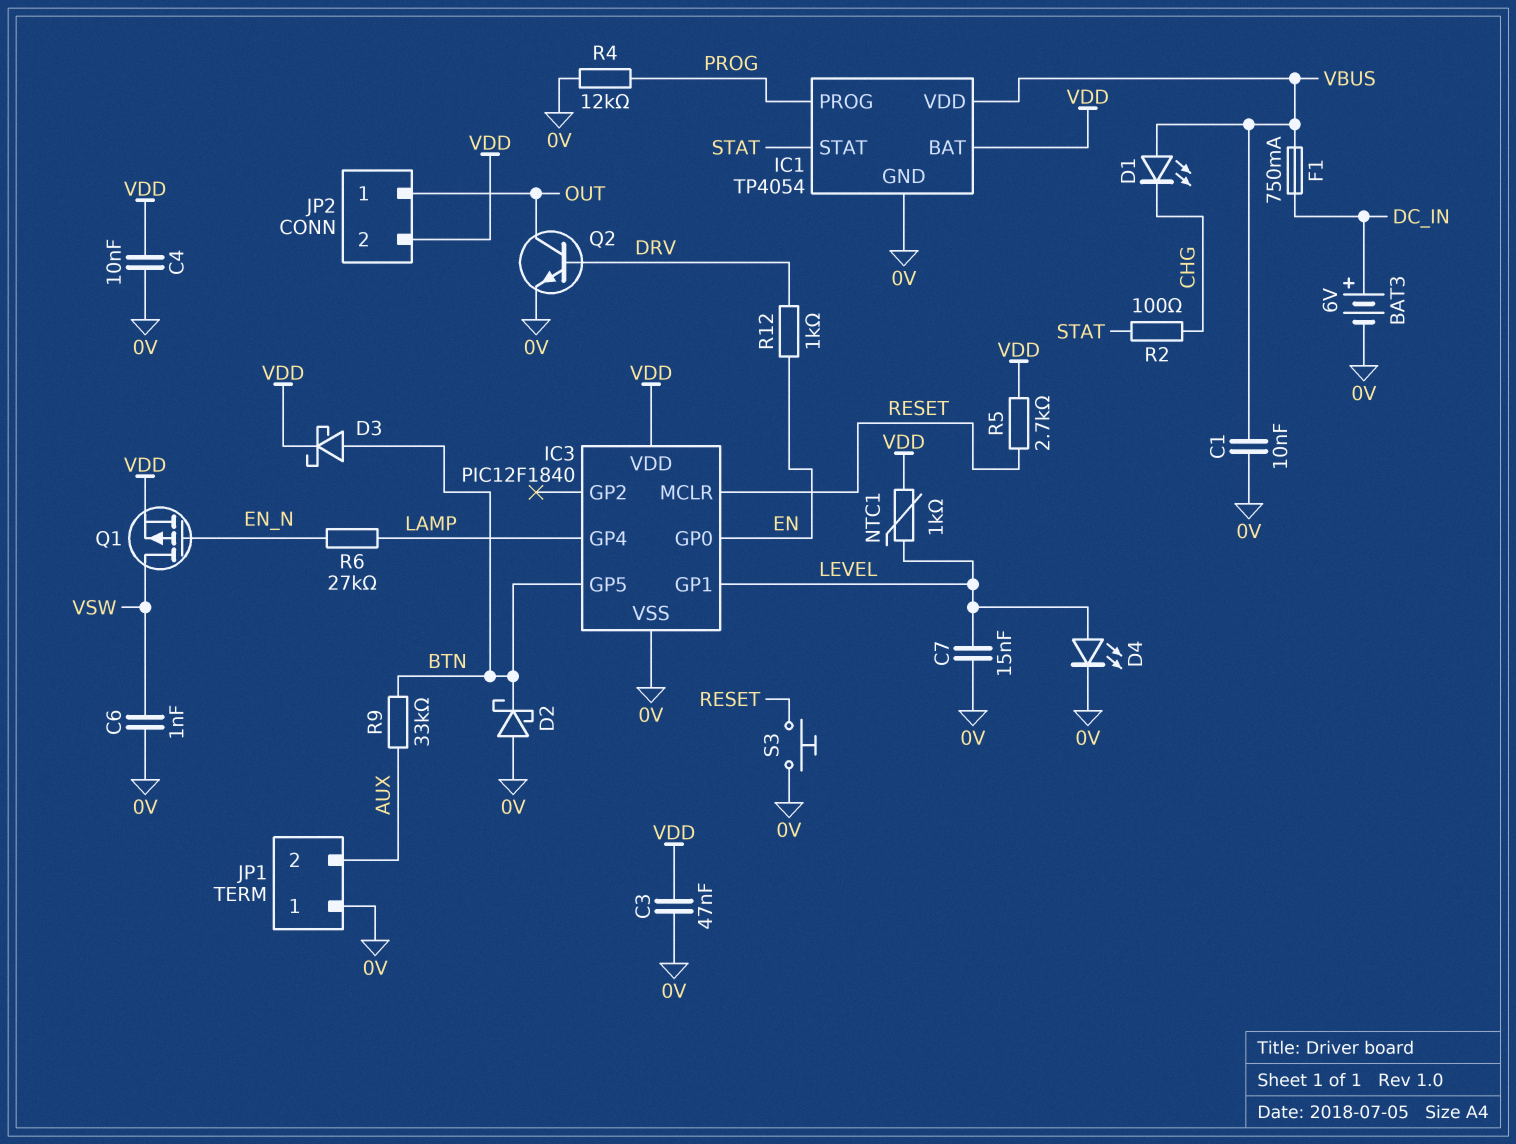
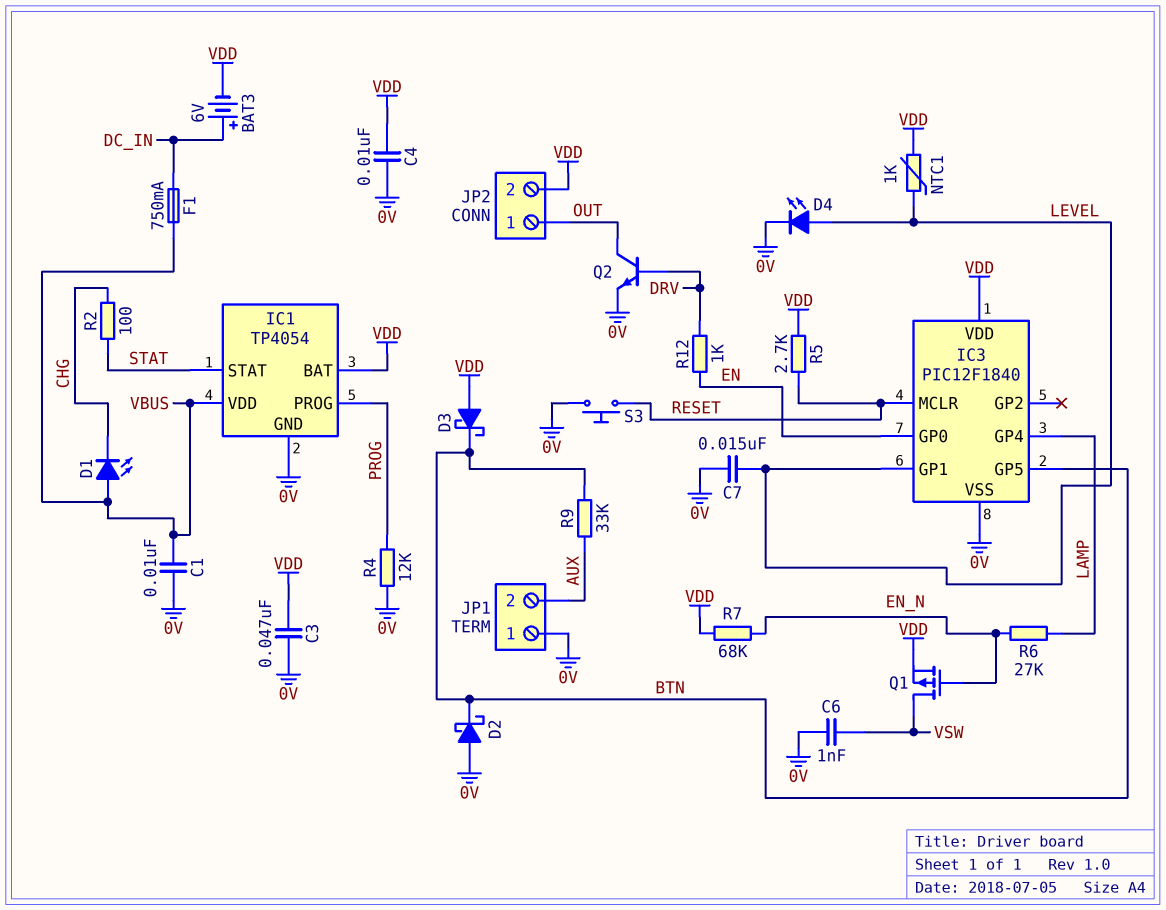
BAT3: 6V (plus DC_IN, minus 0V) -> 6V (plus DC_IN, minus VDD)
D3: schottky (A BTN, K VDD) -> schottky (A VDD, K BTN)
R7: none -> 68k (EN_N, VDD)

